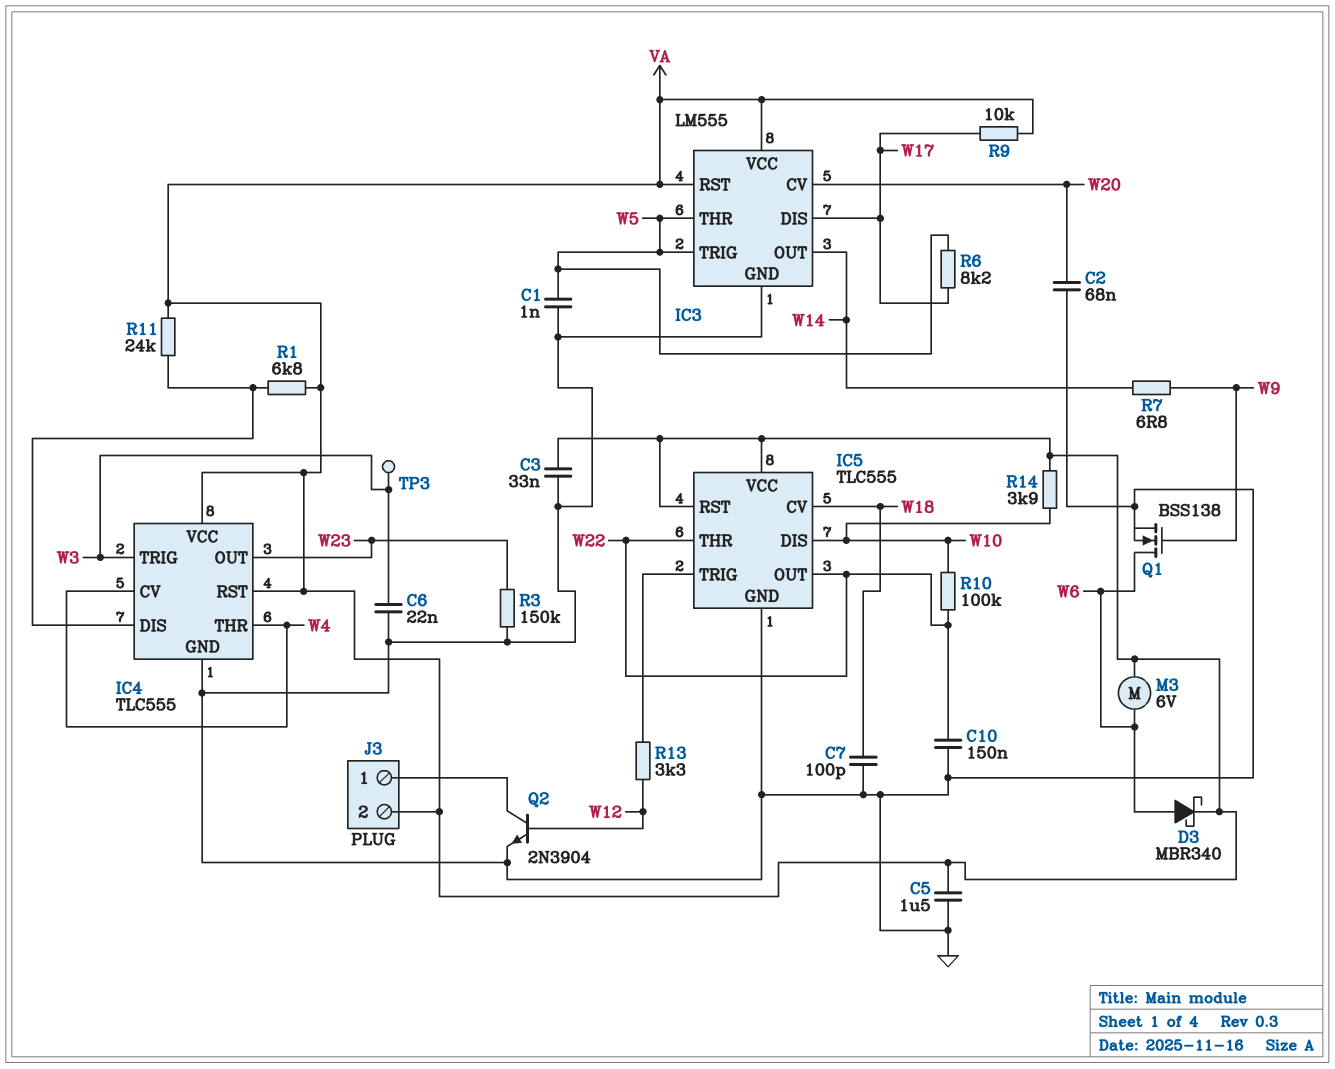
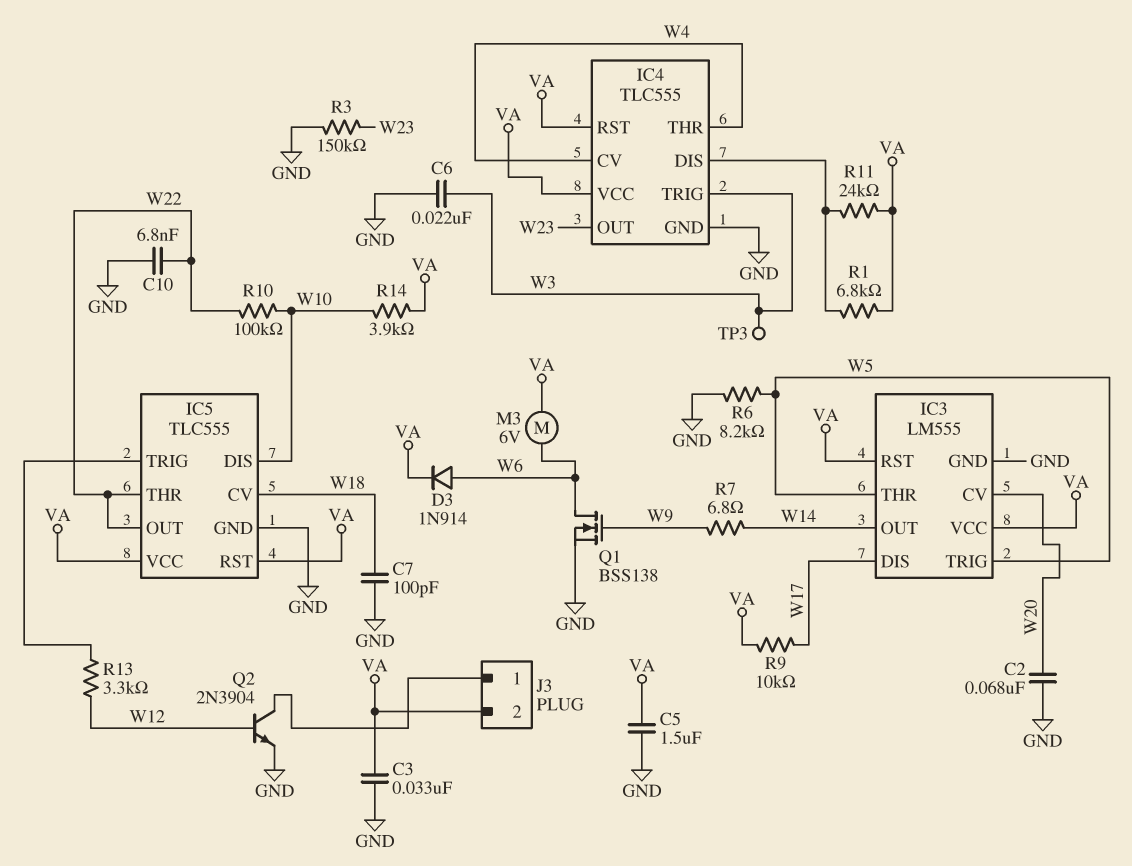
C1: 1nF (GND, W5) -> none
C10: 150nF (GND, W22) -> 6.8nF (GND, W22)
D3: schottky MBR340 (A W6, K VA) -> diode 1N914 (A W6, K VA)
R6: 8.2k (W5, W17) -> 8.2k (GND, W5)

